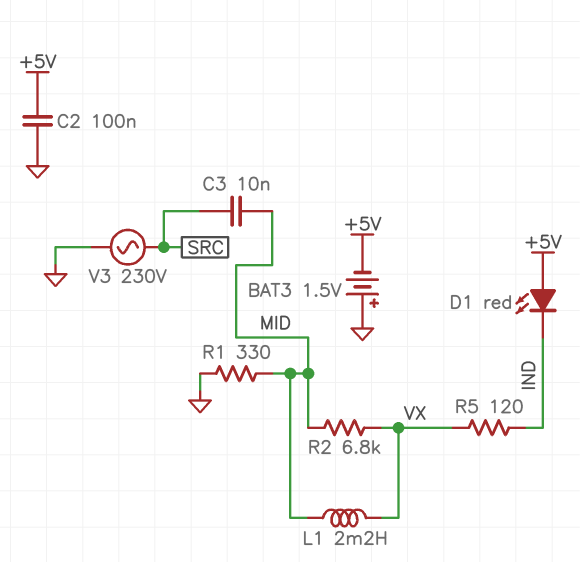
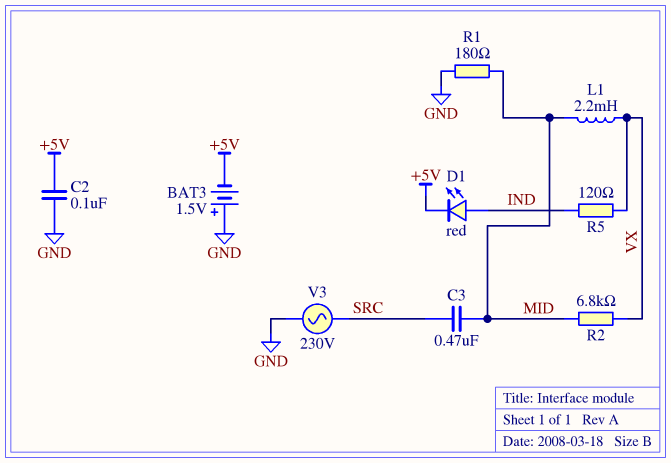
C3: 10nF (MID, SRC) -> 470nF (MID, SRC)
D1: LED red (A +5V, K IND) -> LED red (A IND, K +5V)
R1: 330 (GND, MID) -> 180 (GND, MID)

